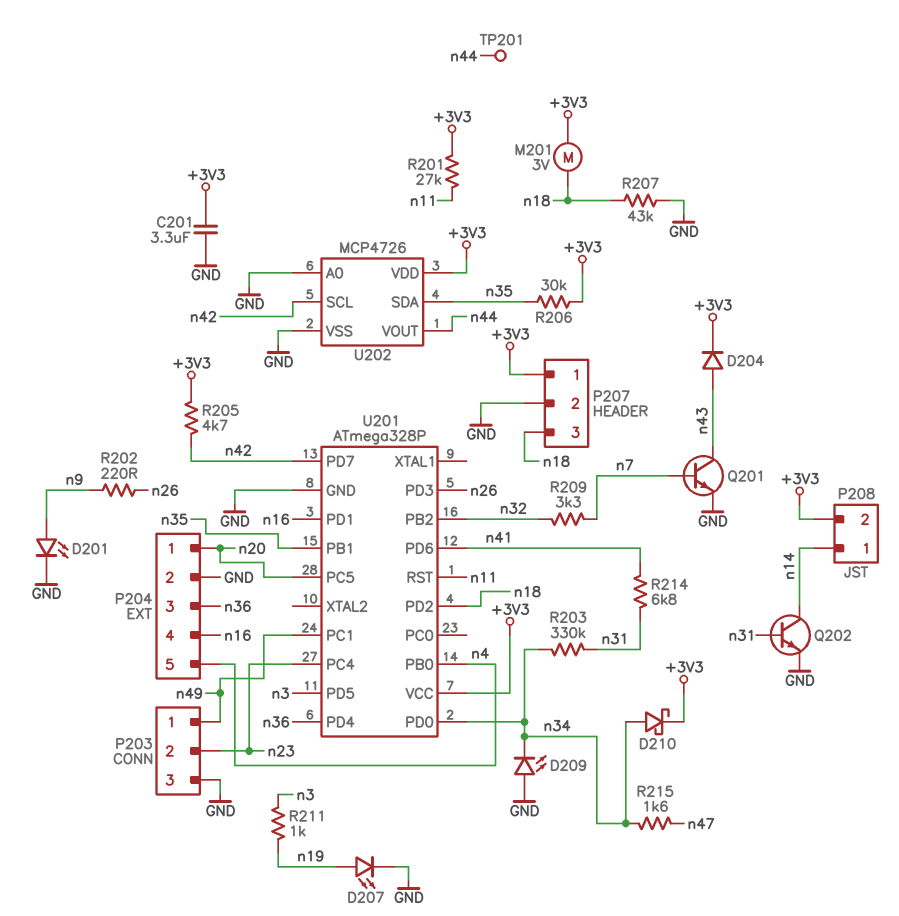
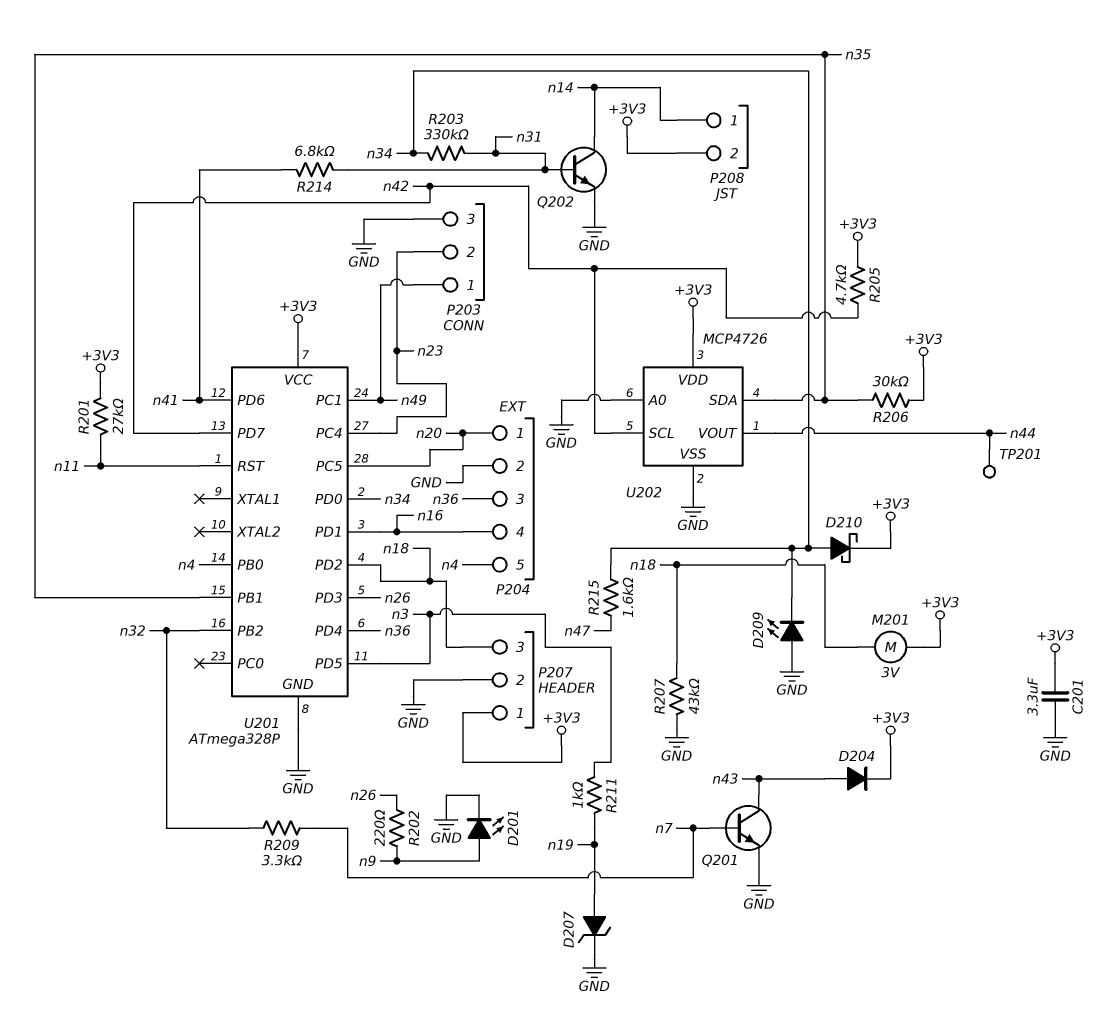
D207: LED (A n19, K GND) -> zener (A n19, K GND)

